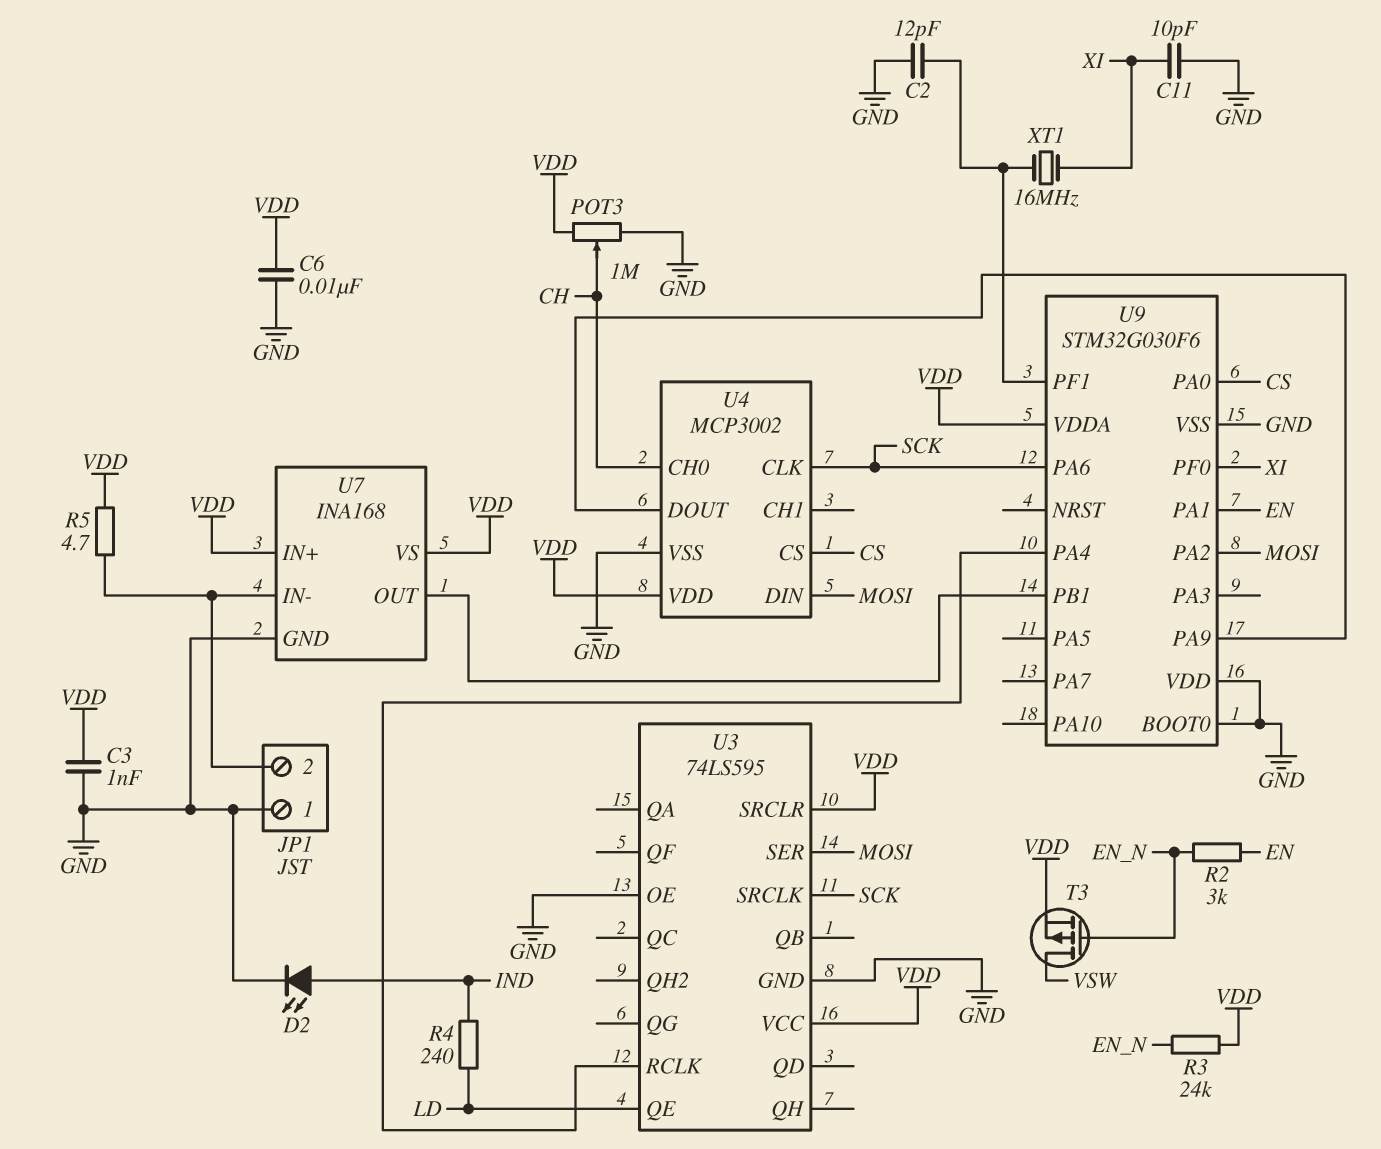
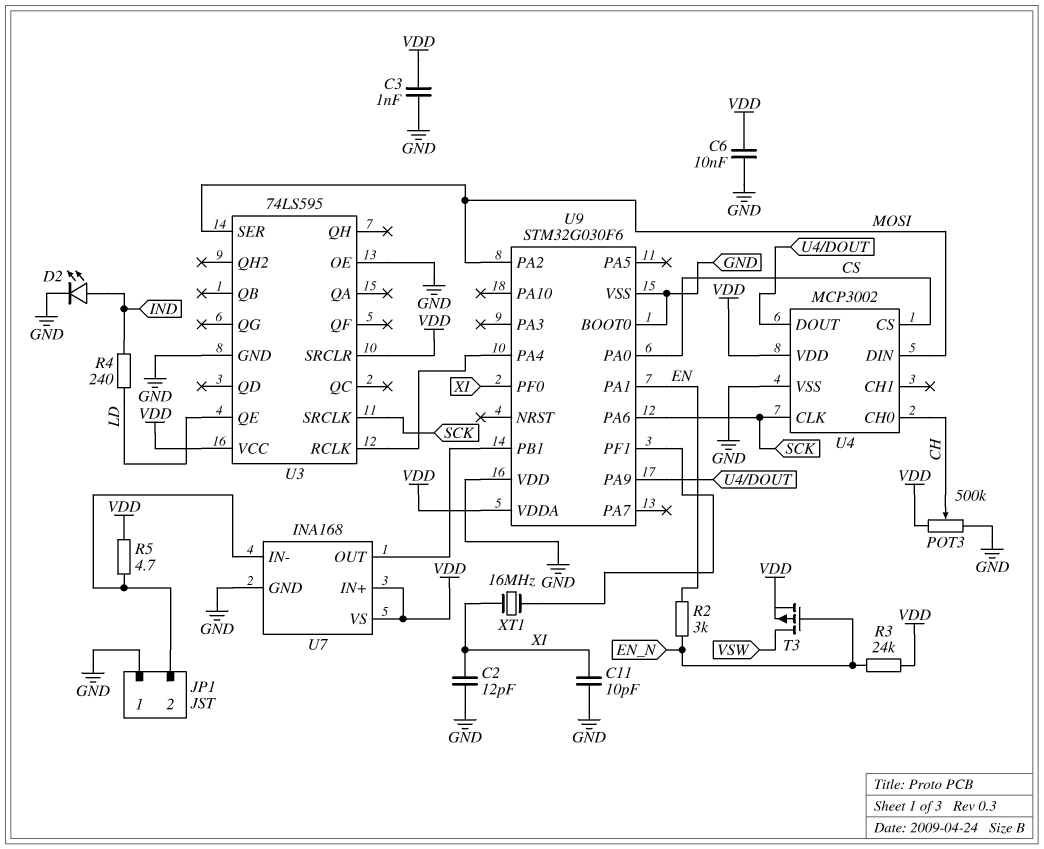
C2: 12pF (GND, U9/PF1) -> 12pF (GND, XI)
POT3: 1M (GND, VDD, wiper CH) -> 500k (GND, VDD, wiper CH)

